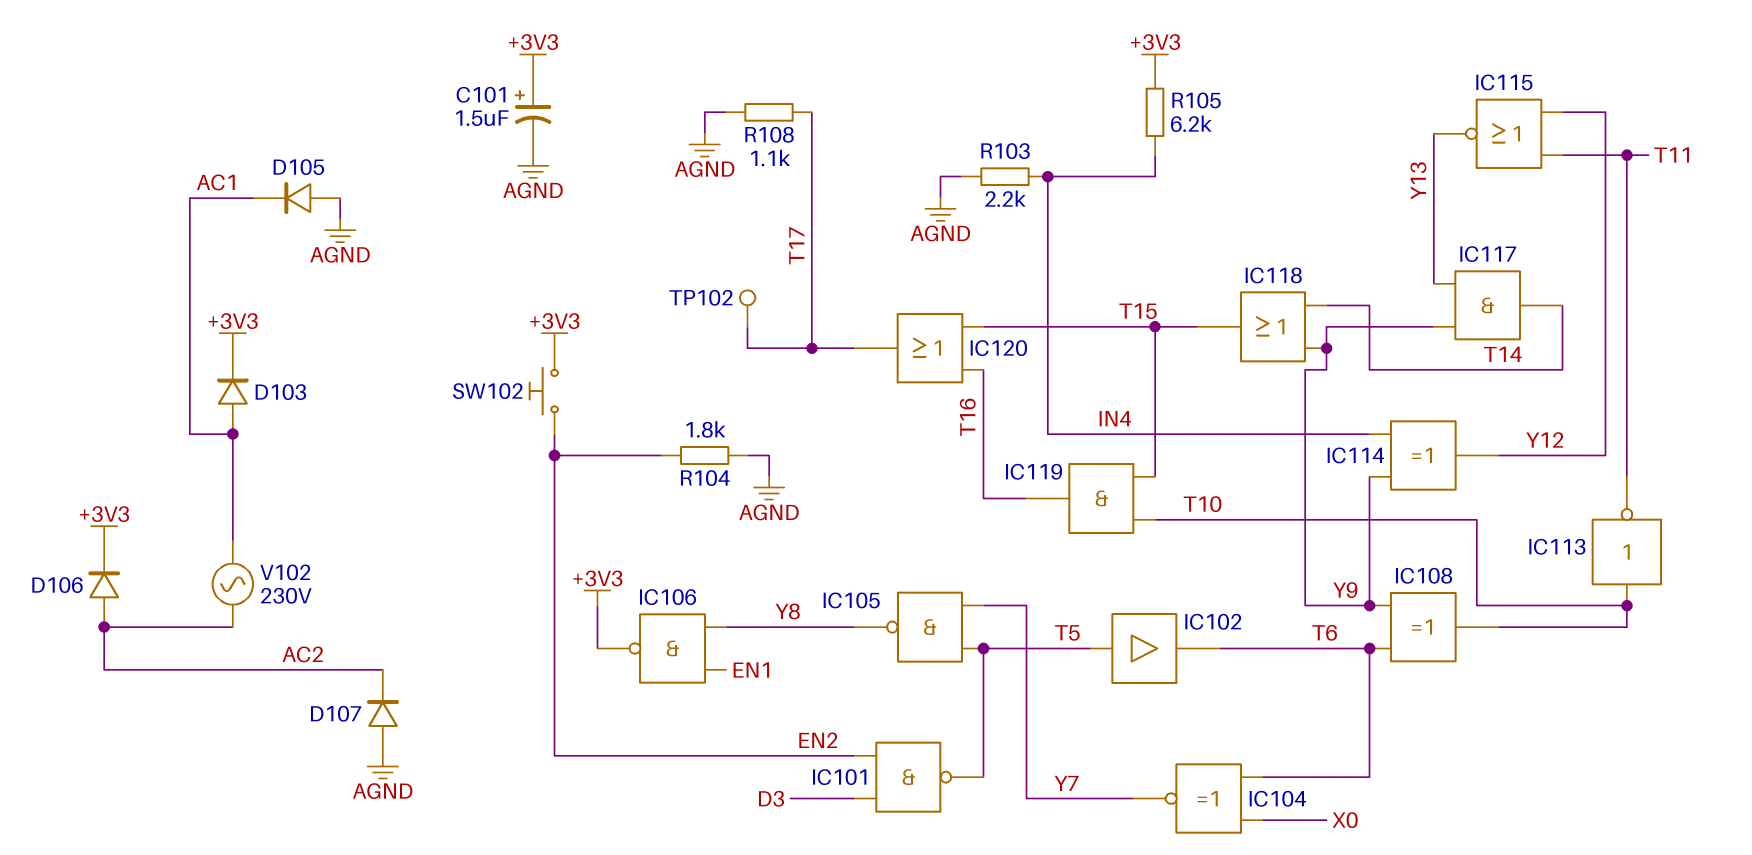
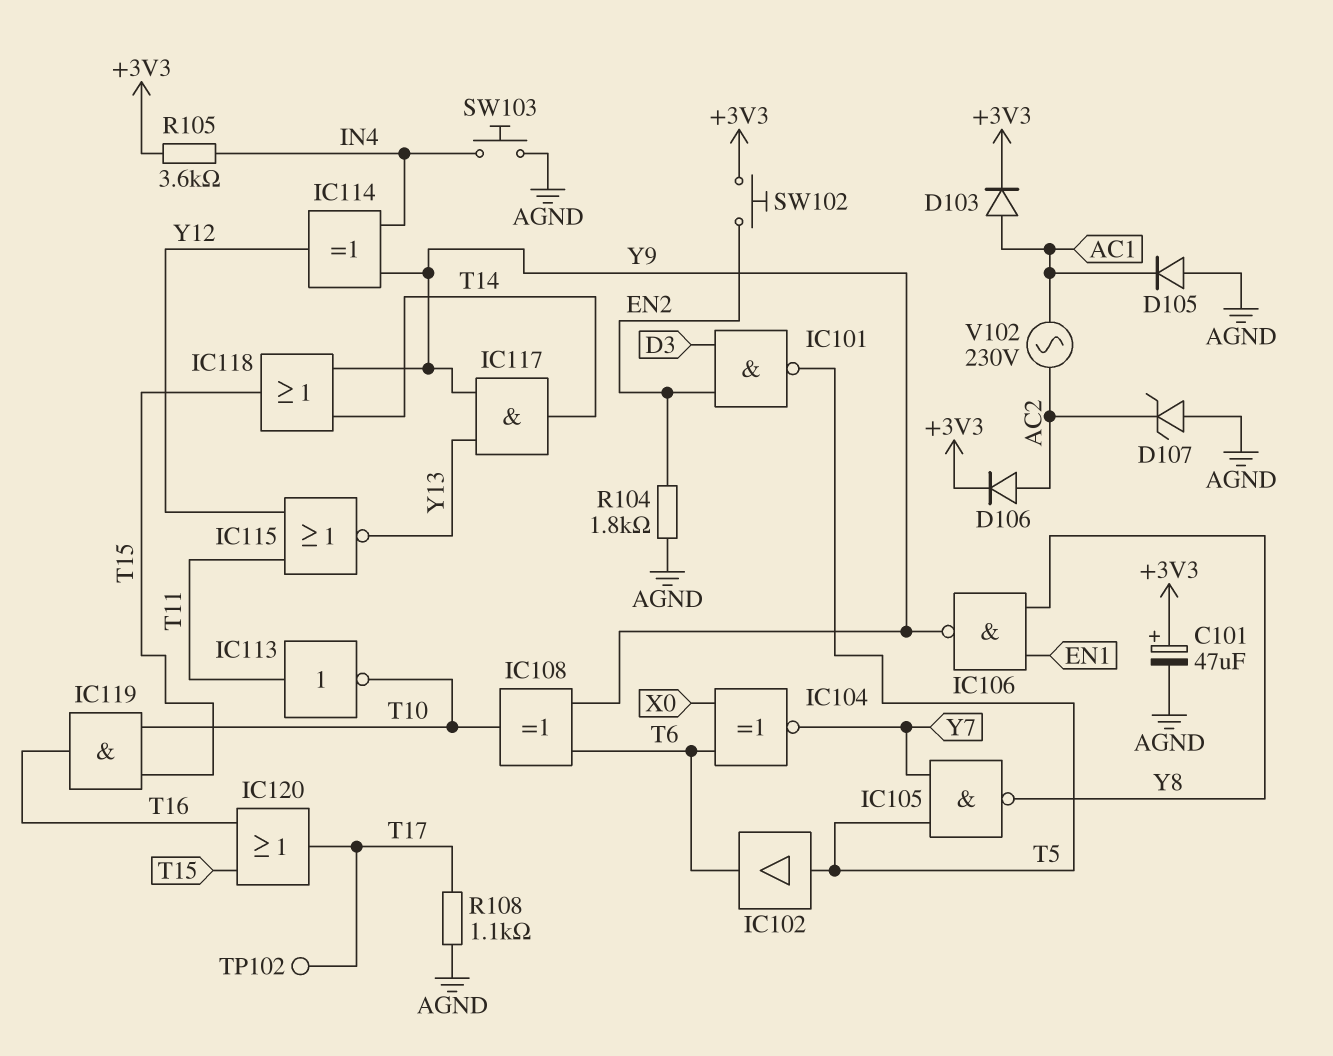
C101: 1.5uF (plus +3V3, minus AGND) -> 47uF (plus +3V3, minus AGND)
D107: diode (A AGND, K AC2) -> zener (A AGND, K AC2)
IC106: NAND (in EN1, in Y8, out +3V3) -> NAND (in EN1, in Y8, out Y9)
IC113: NOT (in T10, out T11) -> NOT (in T11, out T10)
R103: 2.2k (AGND, IN4) -> none
R105: 6.2k (+3V3, IN4) -> 3.6k (+3V3, IN4)
SW103: none -> button (AGND, IN4)

